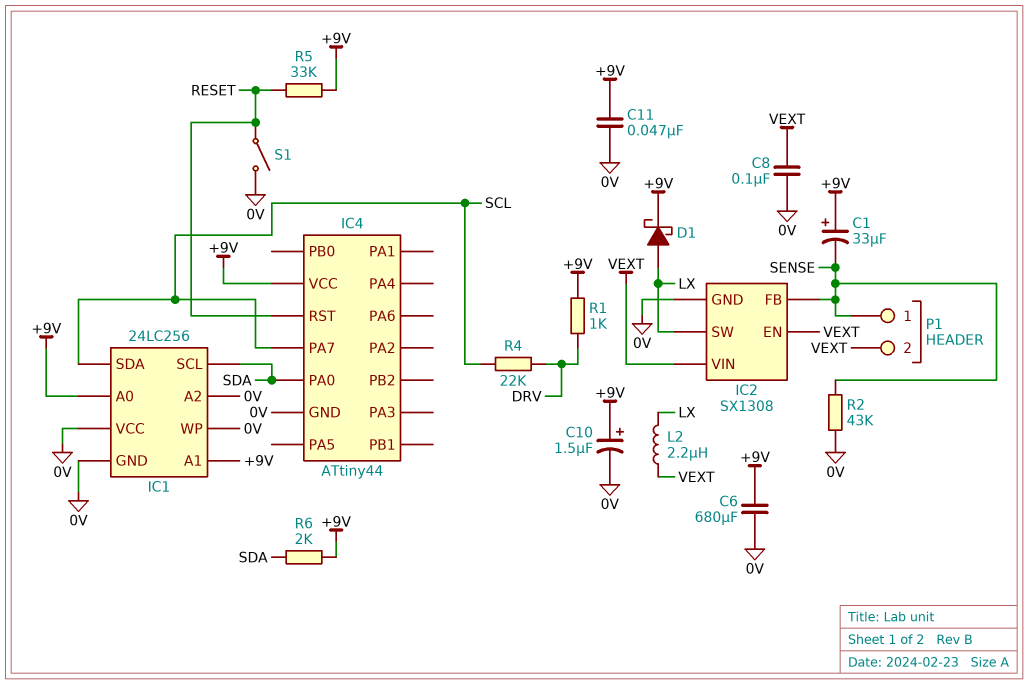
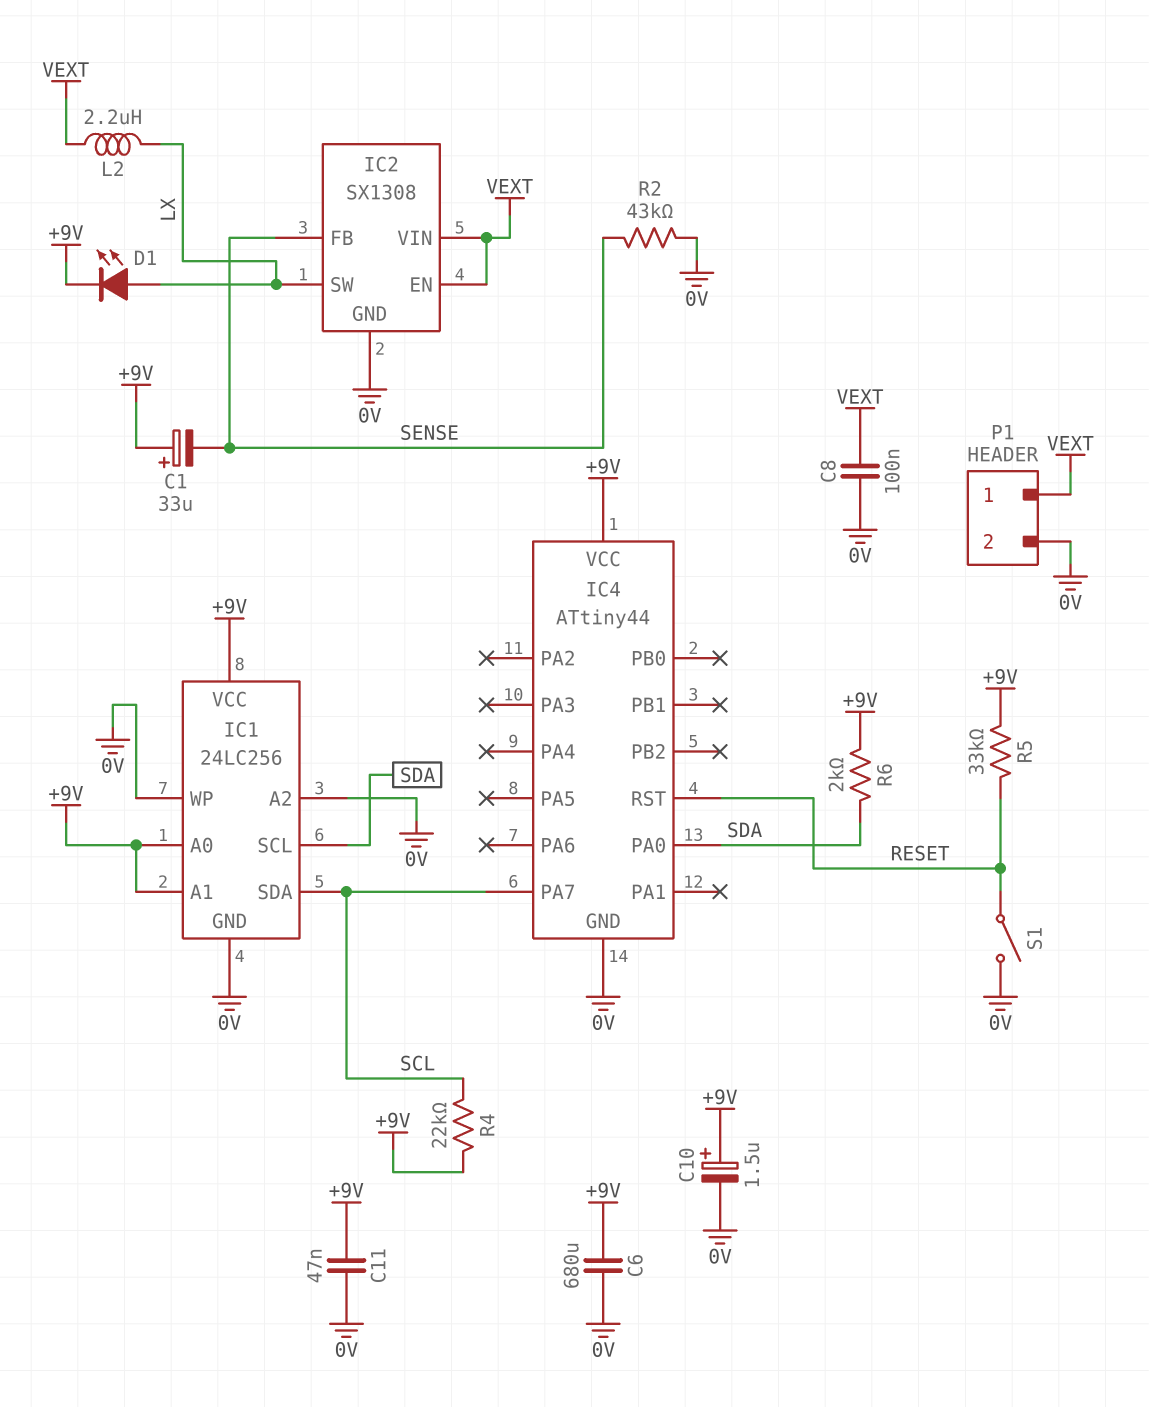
D1: schottky (A LX, K +9V) -> LED (A LX, K +9V)
IC1 pin VCC: 0V -> +9V
P1 pin 1: SENSE -> VEXT
P1 pin 2: VEXT -> 0V
R1: 1k (+9V, DRV) -> none
R4: 22k (DRV, SCL) -> 22k (+9V, SCL)

